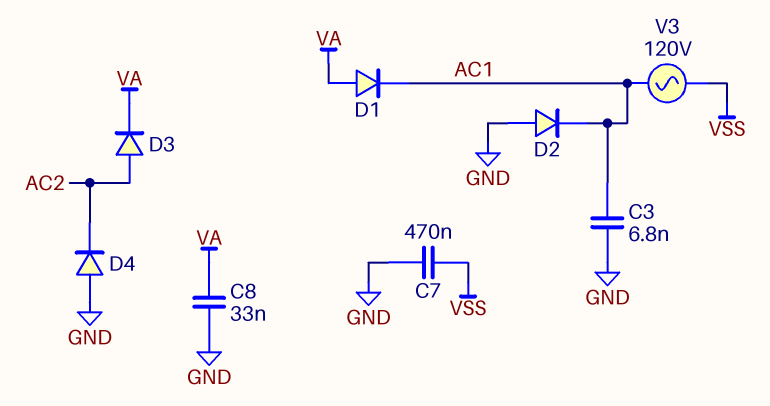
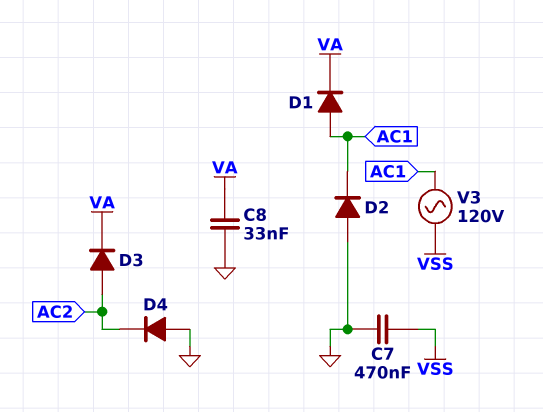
C3: 6.8nF (AC1, GND) -> none
D1: diode (A VA, K AC1) -> diode (A AC1, K VA)

